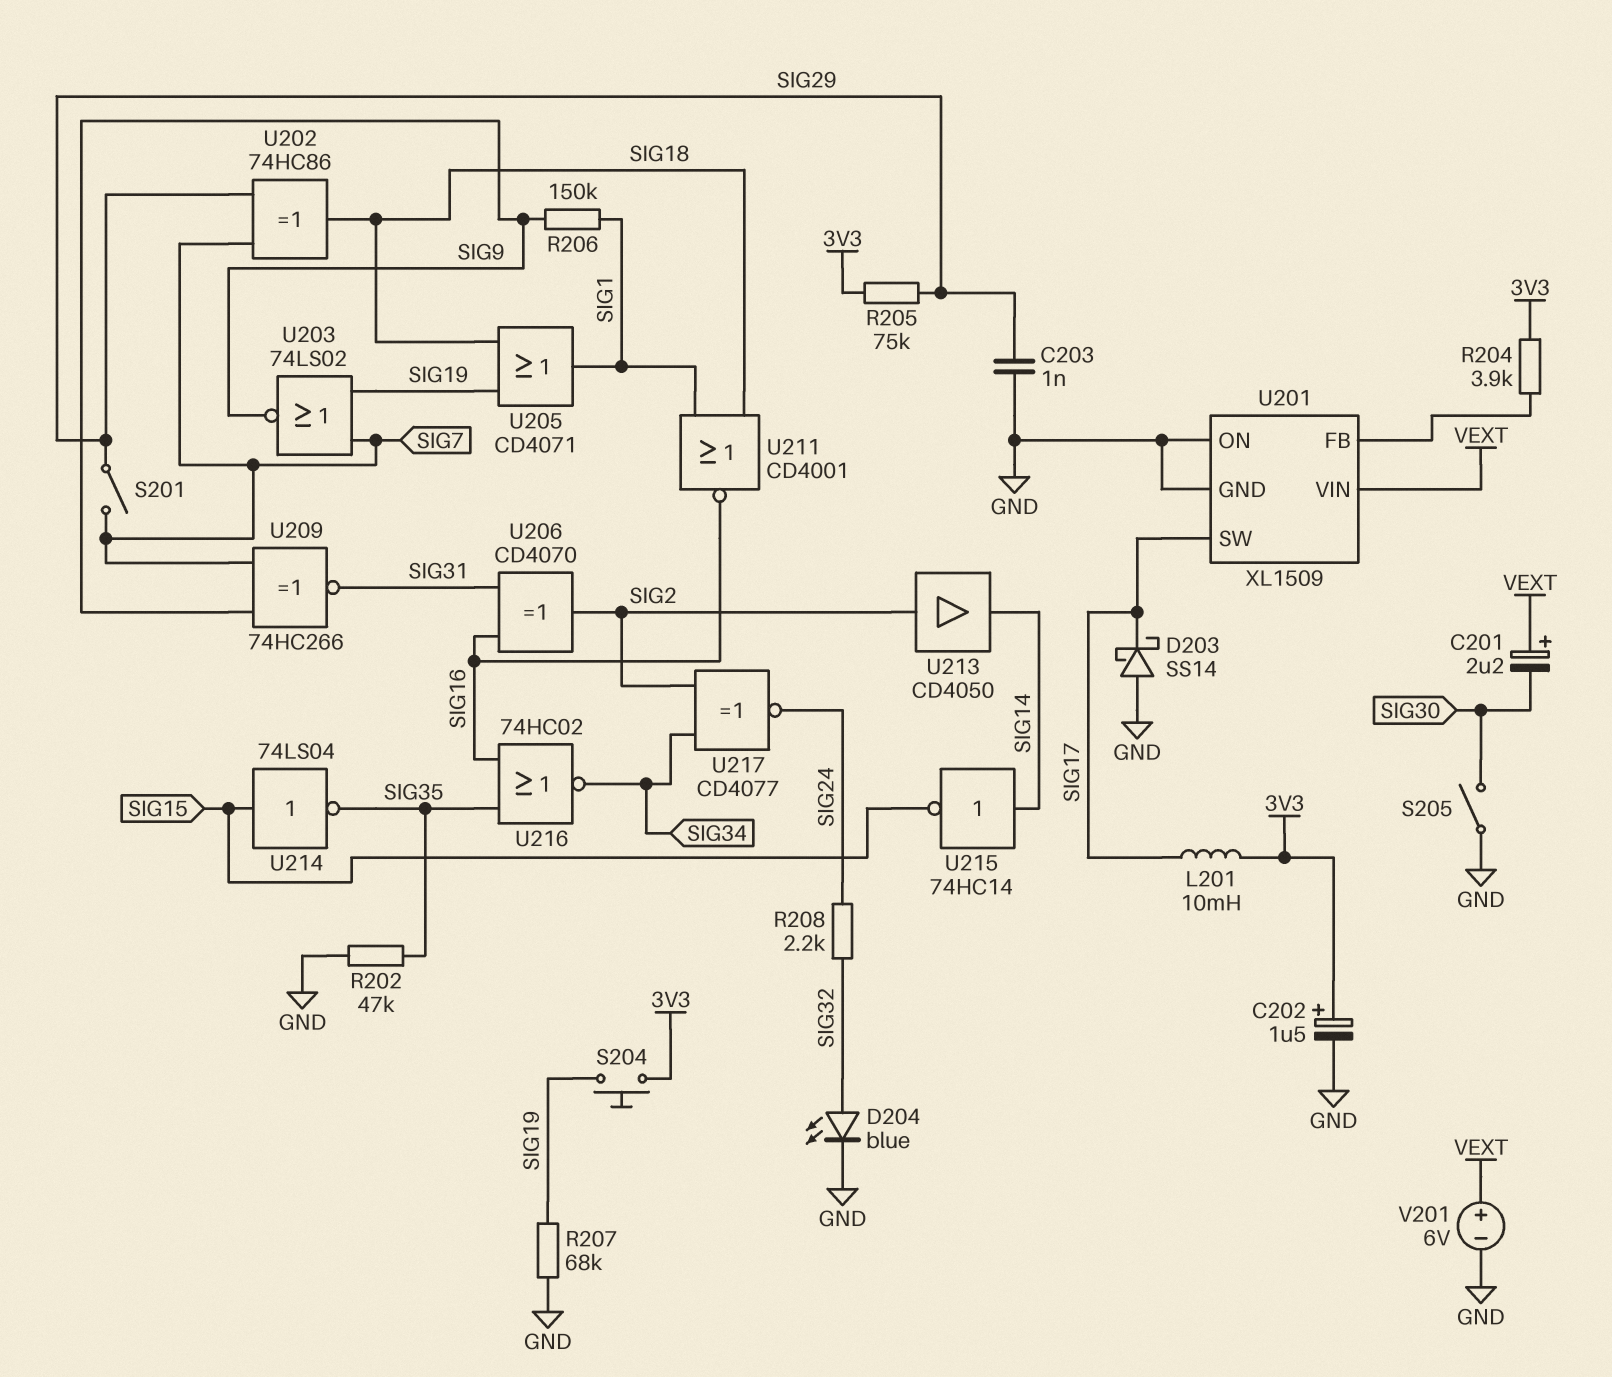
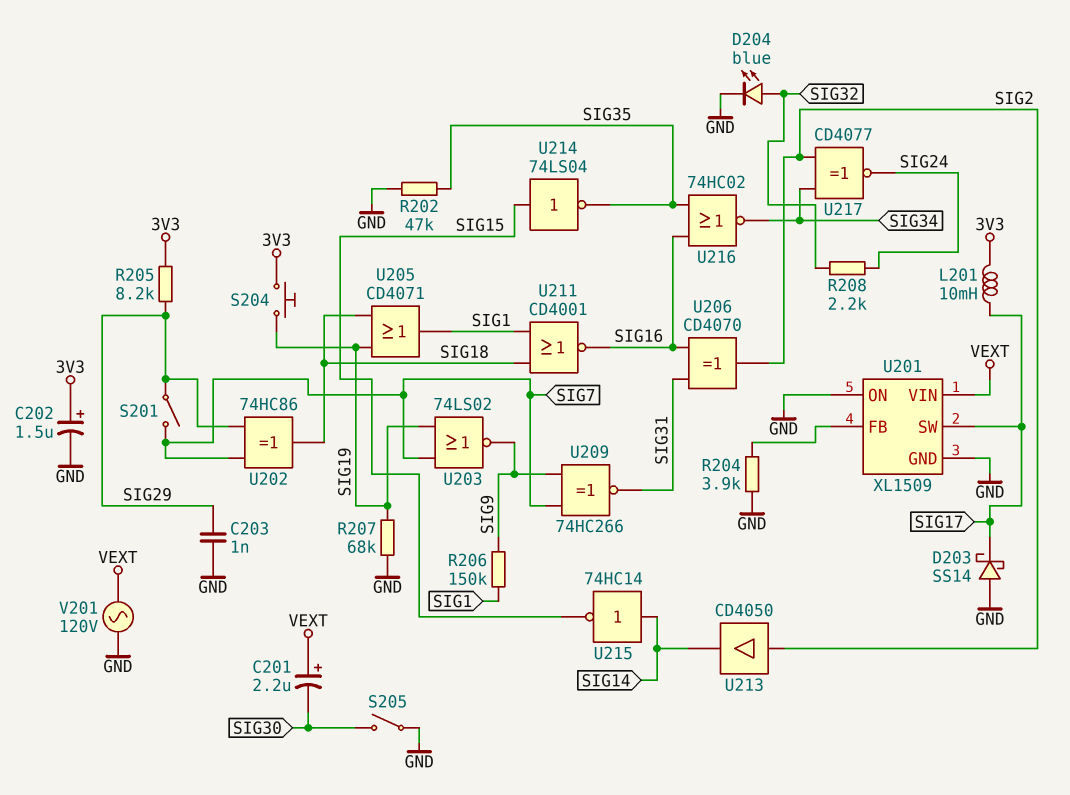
R204: 3.9k (3V3, U201/FB) -> 3.9k (GND, U201/FB)
R205: 75k (3V3, SIG29) -> 8.2k (3V3, SIG29)
V201: 6V (plus VEXT, minus GND) -> AC 120V (GND, VEXT)

